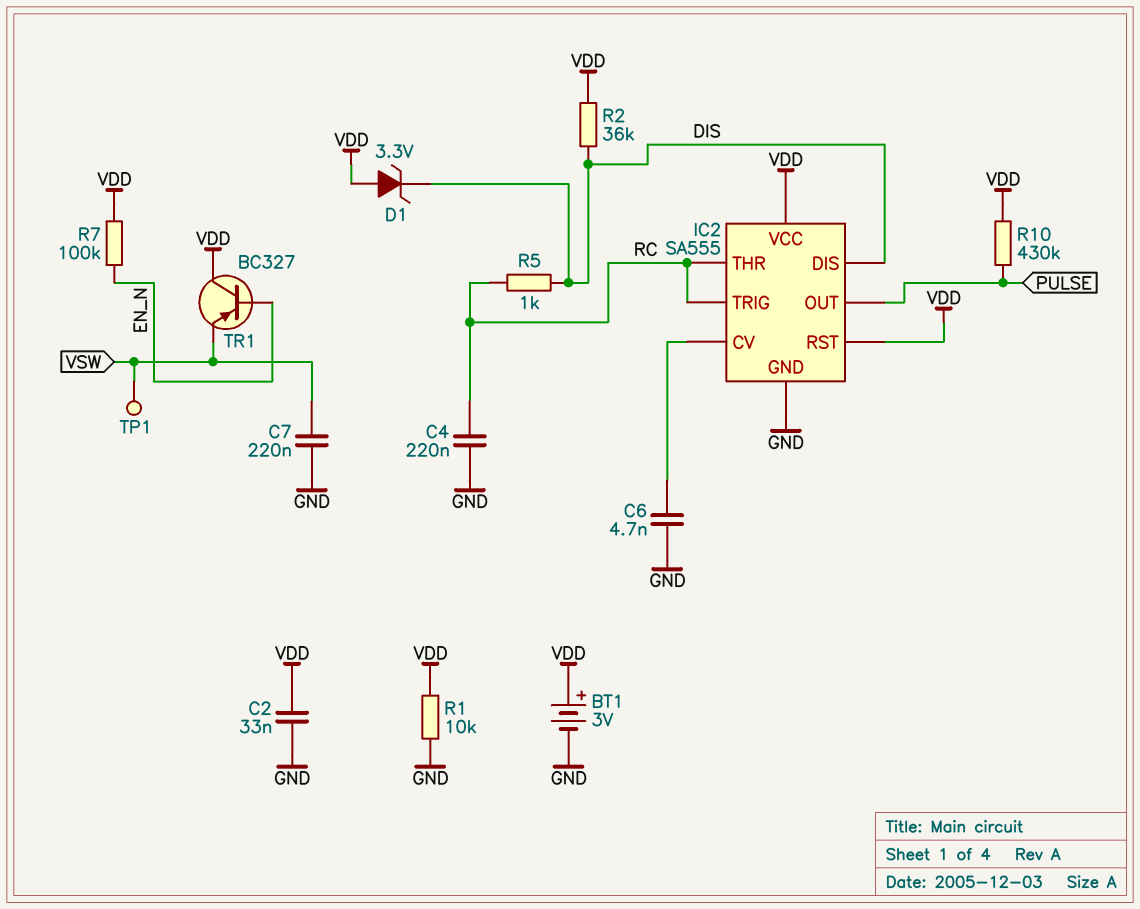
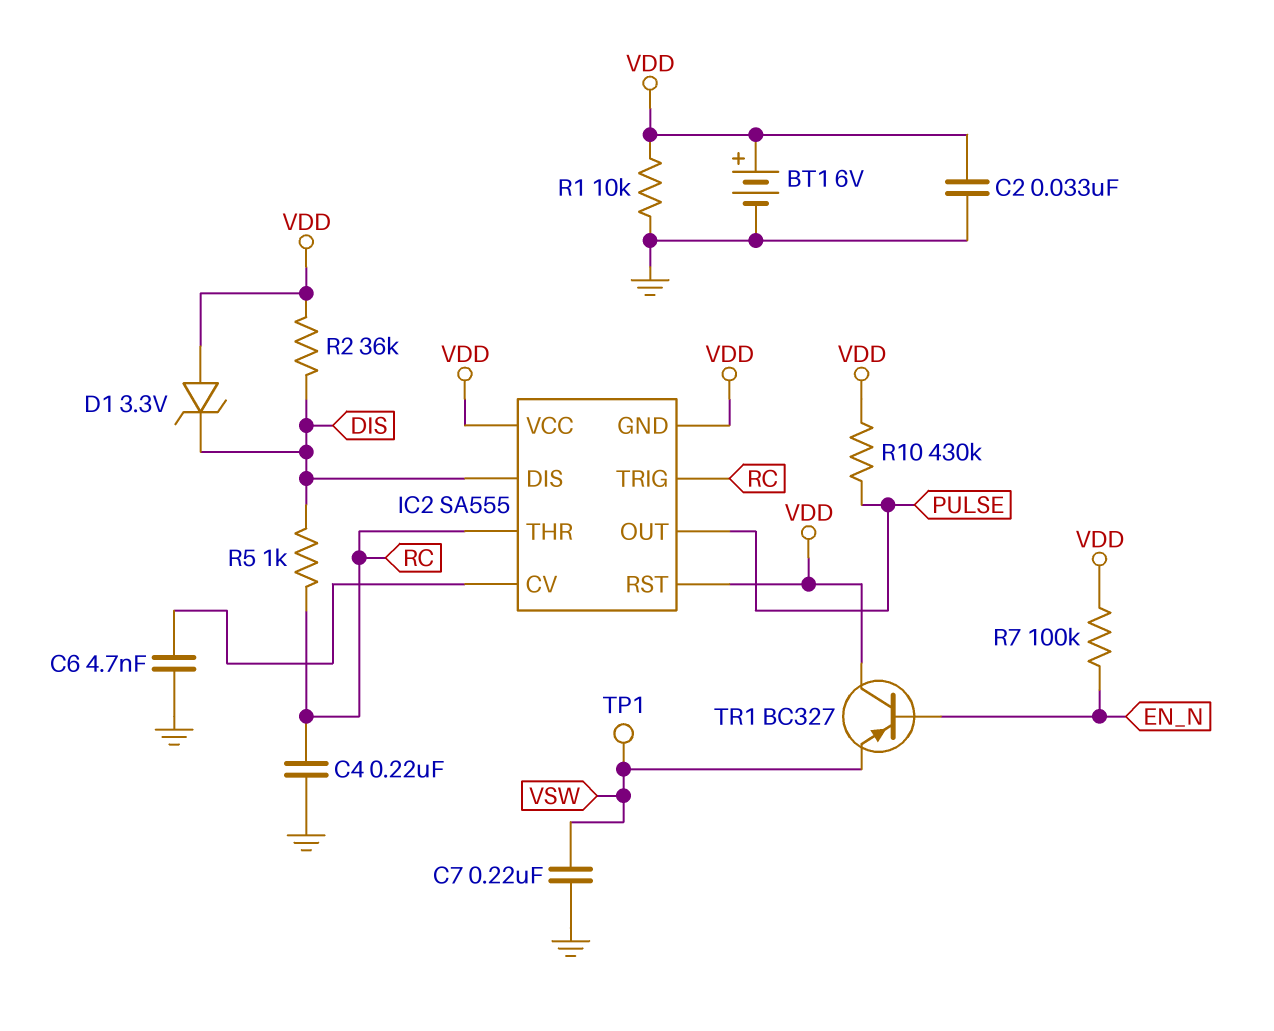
BT1: 3V (plus VDD, minus GND) -> 6V (plus VDD, minus GND)
IC2 pin GND: GND -> VDD

